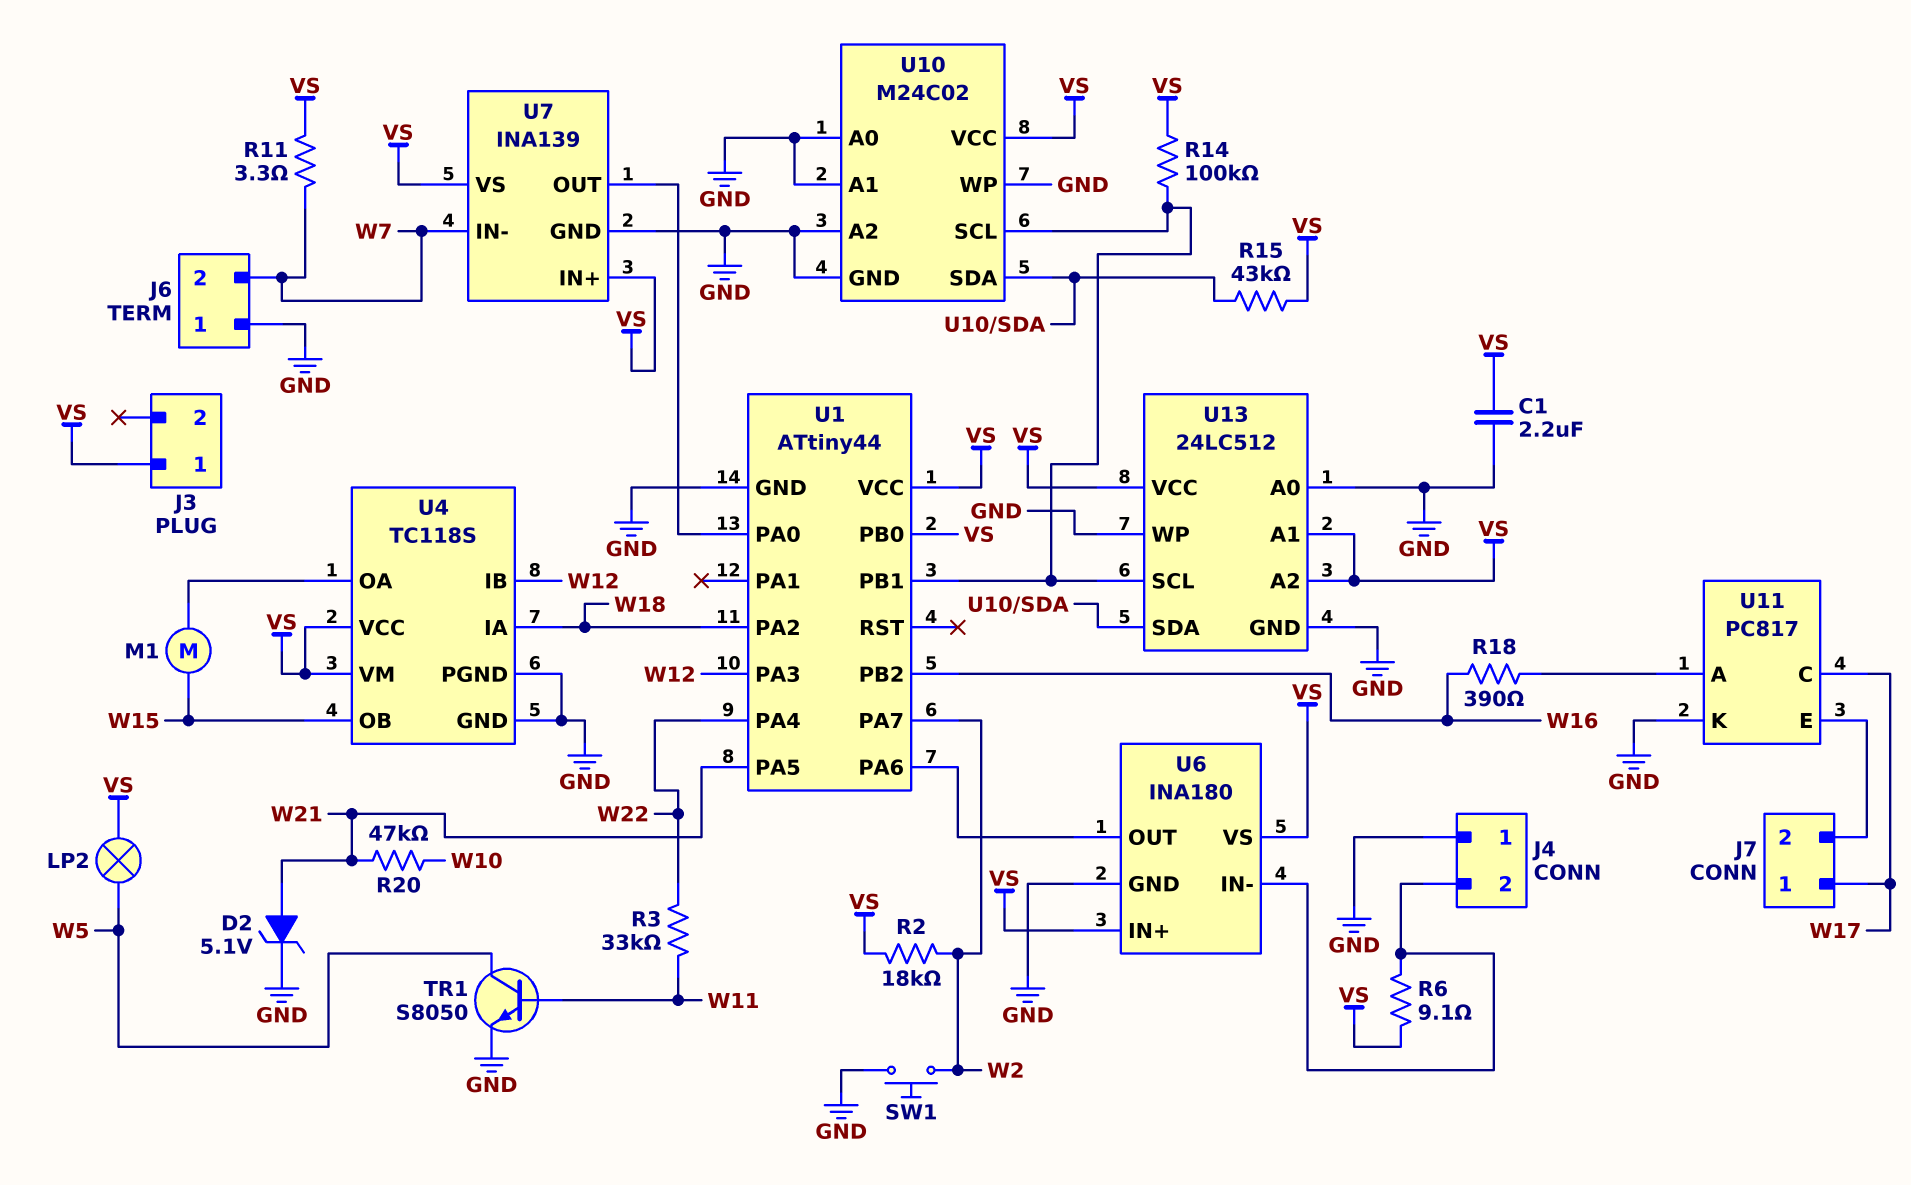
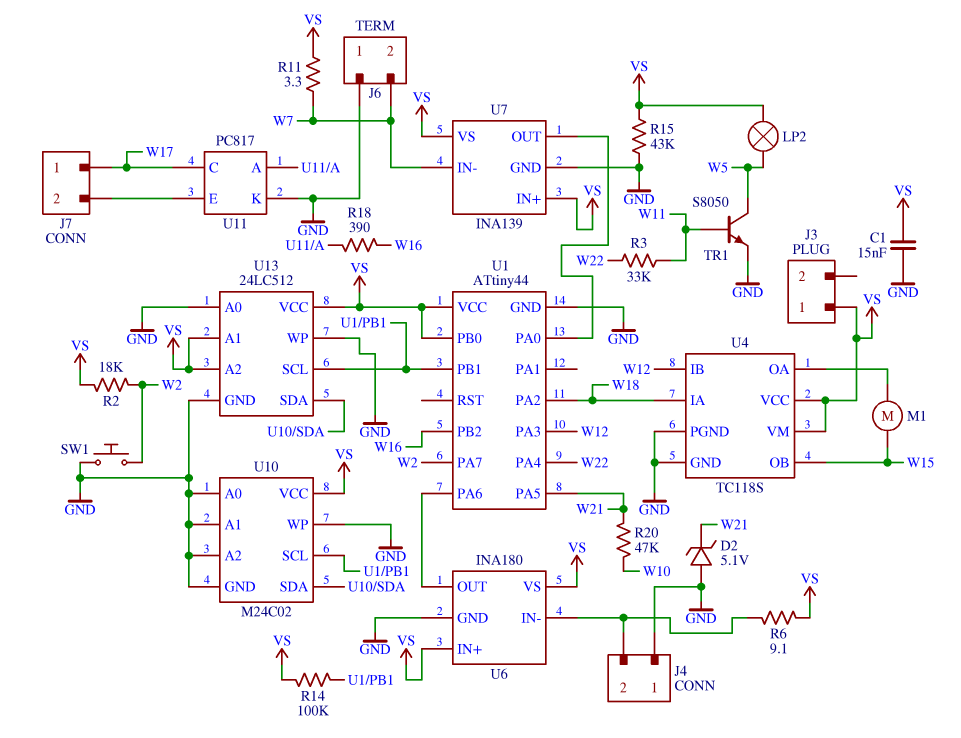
C1: 2.2uF (GND, VS) -> 15nF (GND, VS)
D2: zener 5.1V (A W21, K GND) -> zener 5.1V (A GND, K W21)
R15: 43k (U10/SDA, VS) -> 43k (GND, VS)

